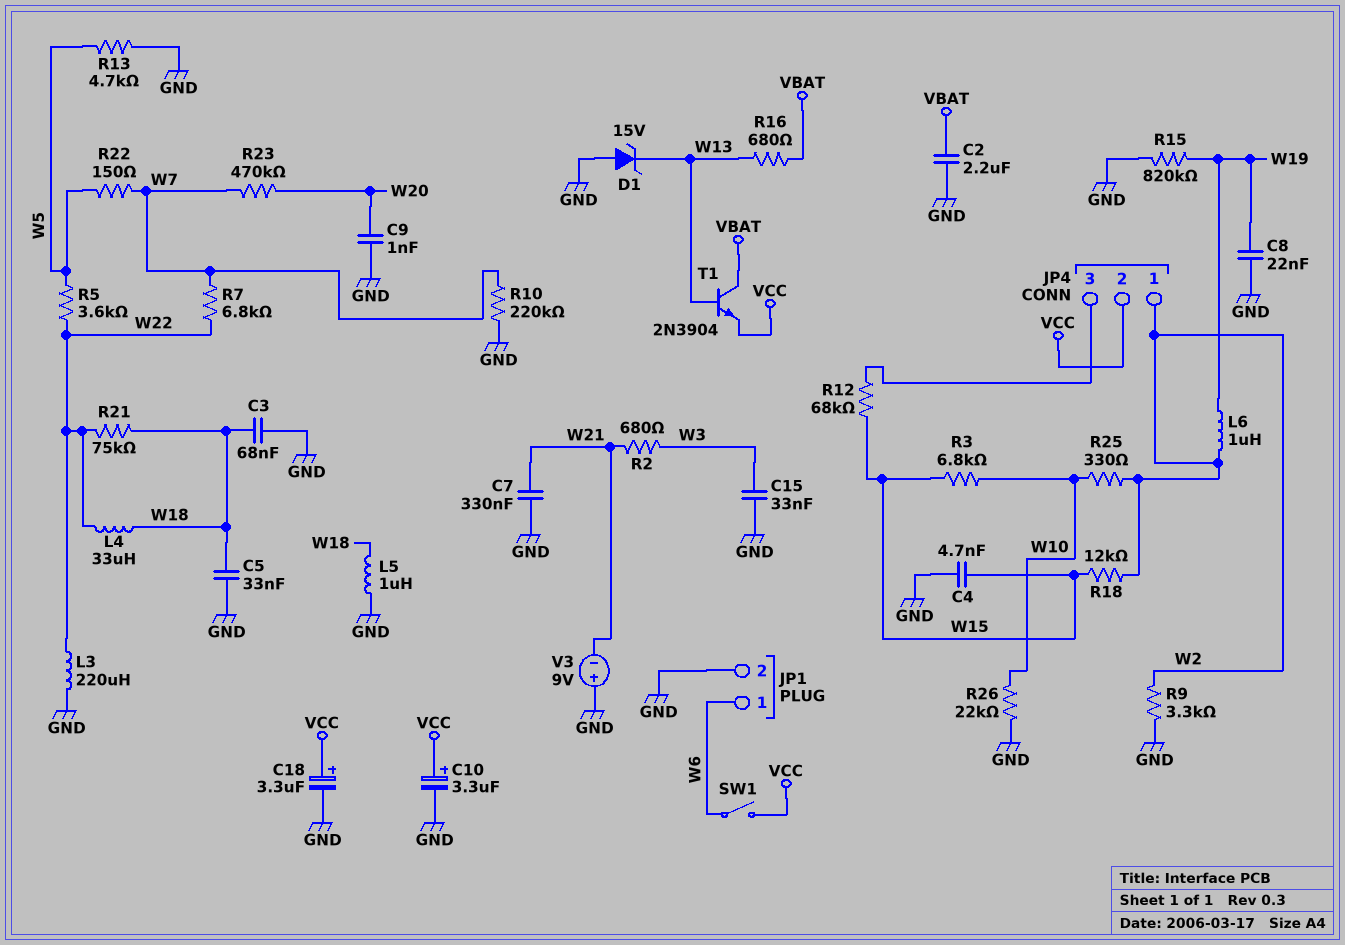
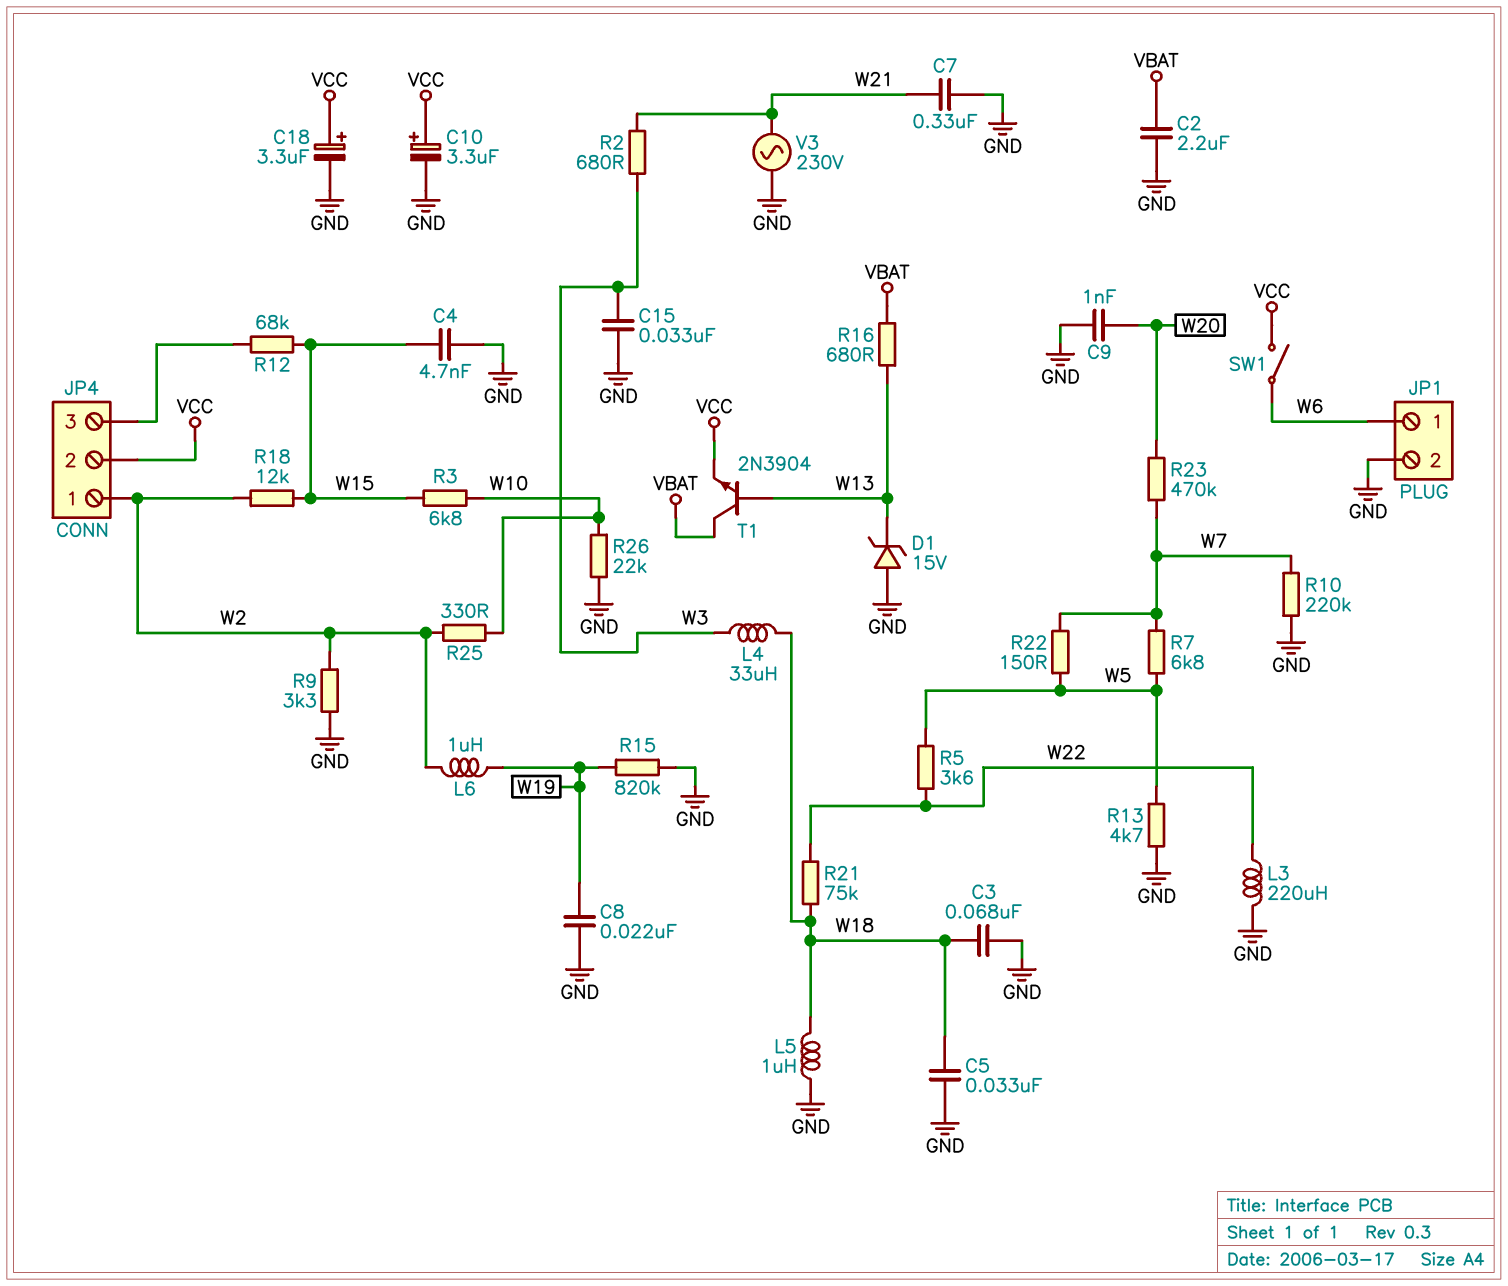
L4: 33uH (W18, W22) -> 33uH (W3, W18)
R7: 6.8k (W7, W22) -> 6.8k (W5, W7)
V3: 9V (plus GND, minus W21) -> AC 230V (GND, W21)

